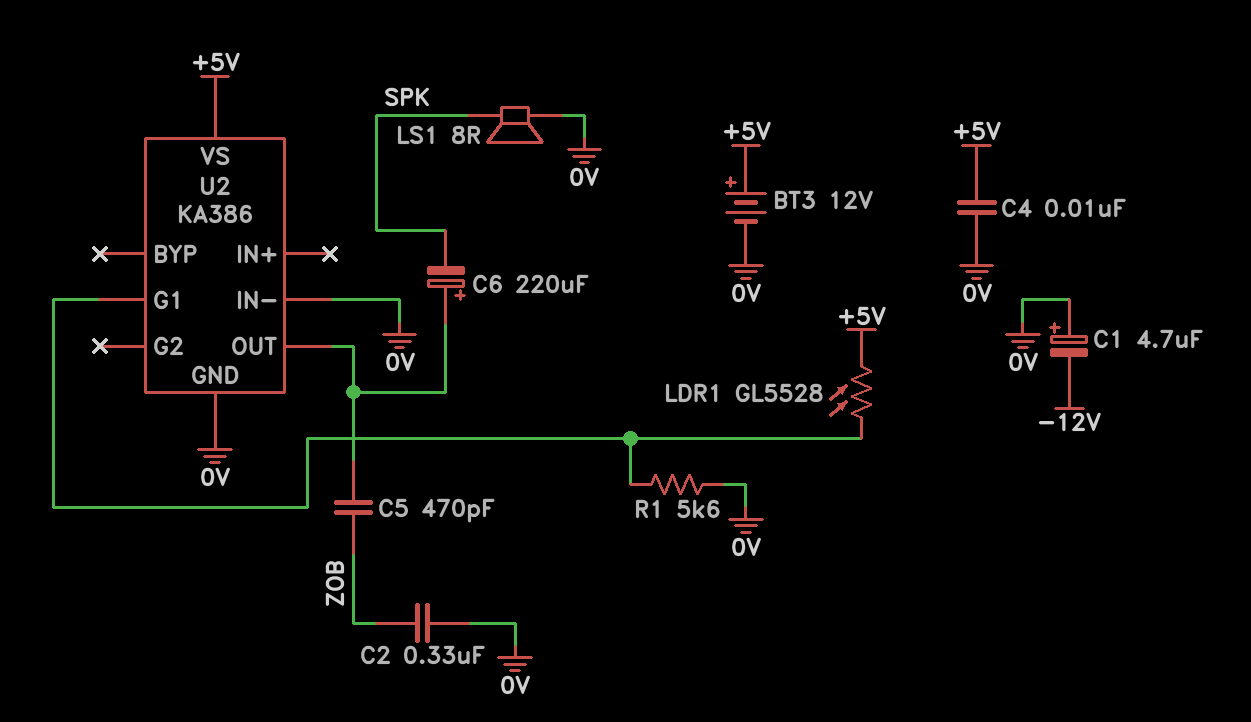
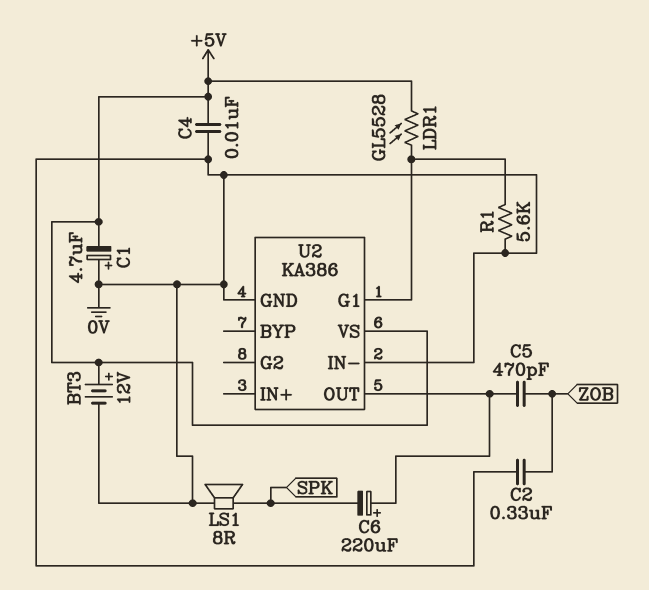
C1: 4.7uF (plus 0V, minus -12V) -> 4.7uF (plus 0V, minus +5V)

